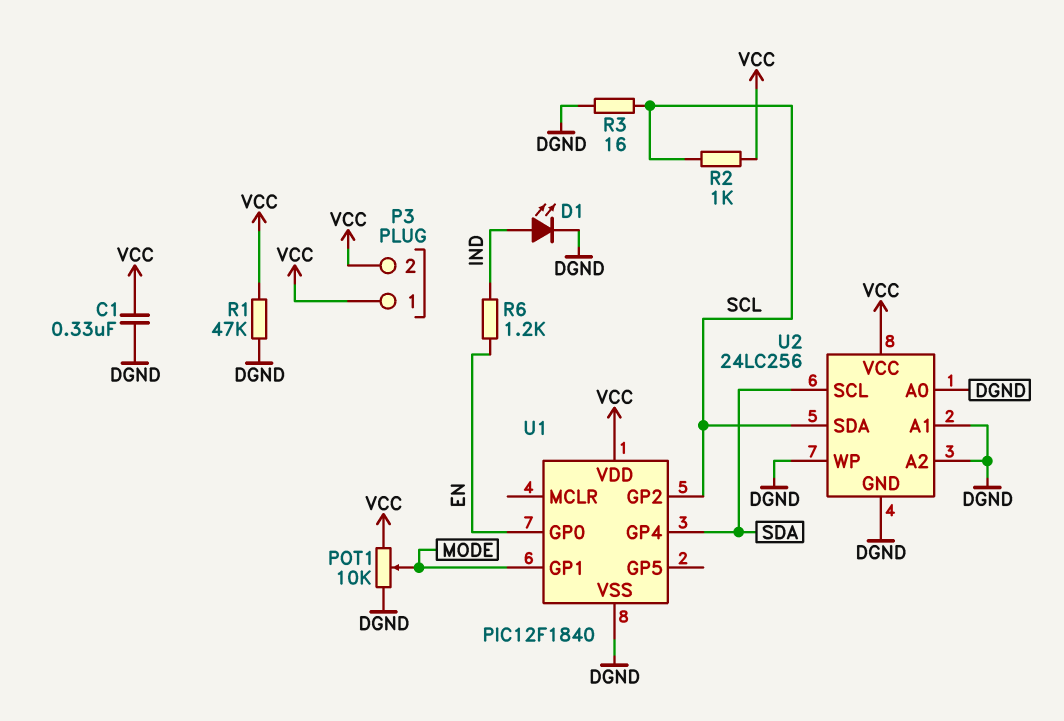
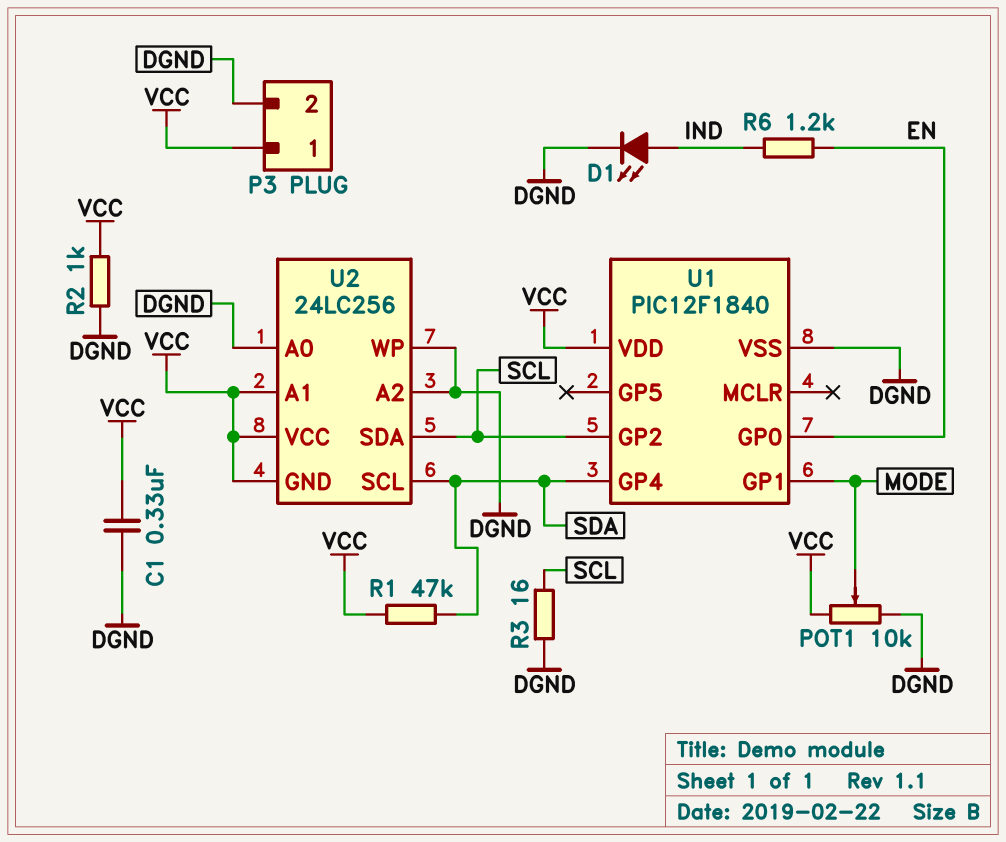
P3 pin 2: VCC -> DGND
R1: 47k (DGND, VCC) -> 47k (SDA, VCC)
R2: 1k (SCL, VCC) -> 1k (DGND, VCC)
U2 pin A1: DGND -> VCC
U2 pin GND: DGND -> VCC

